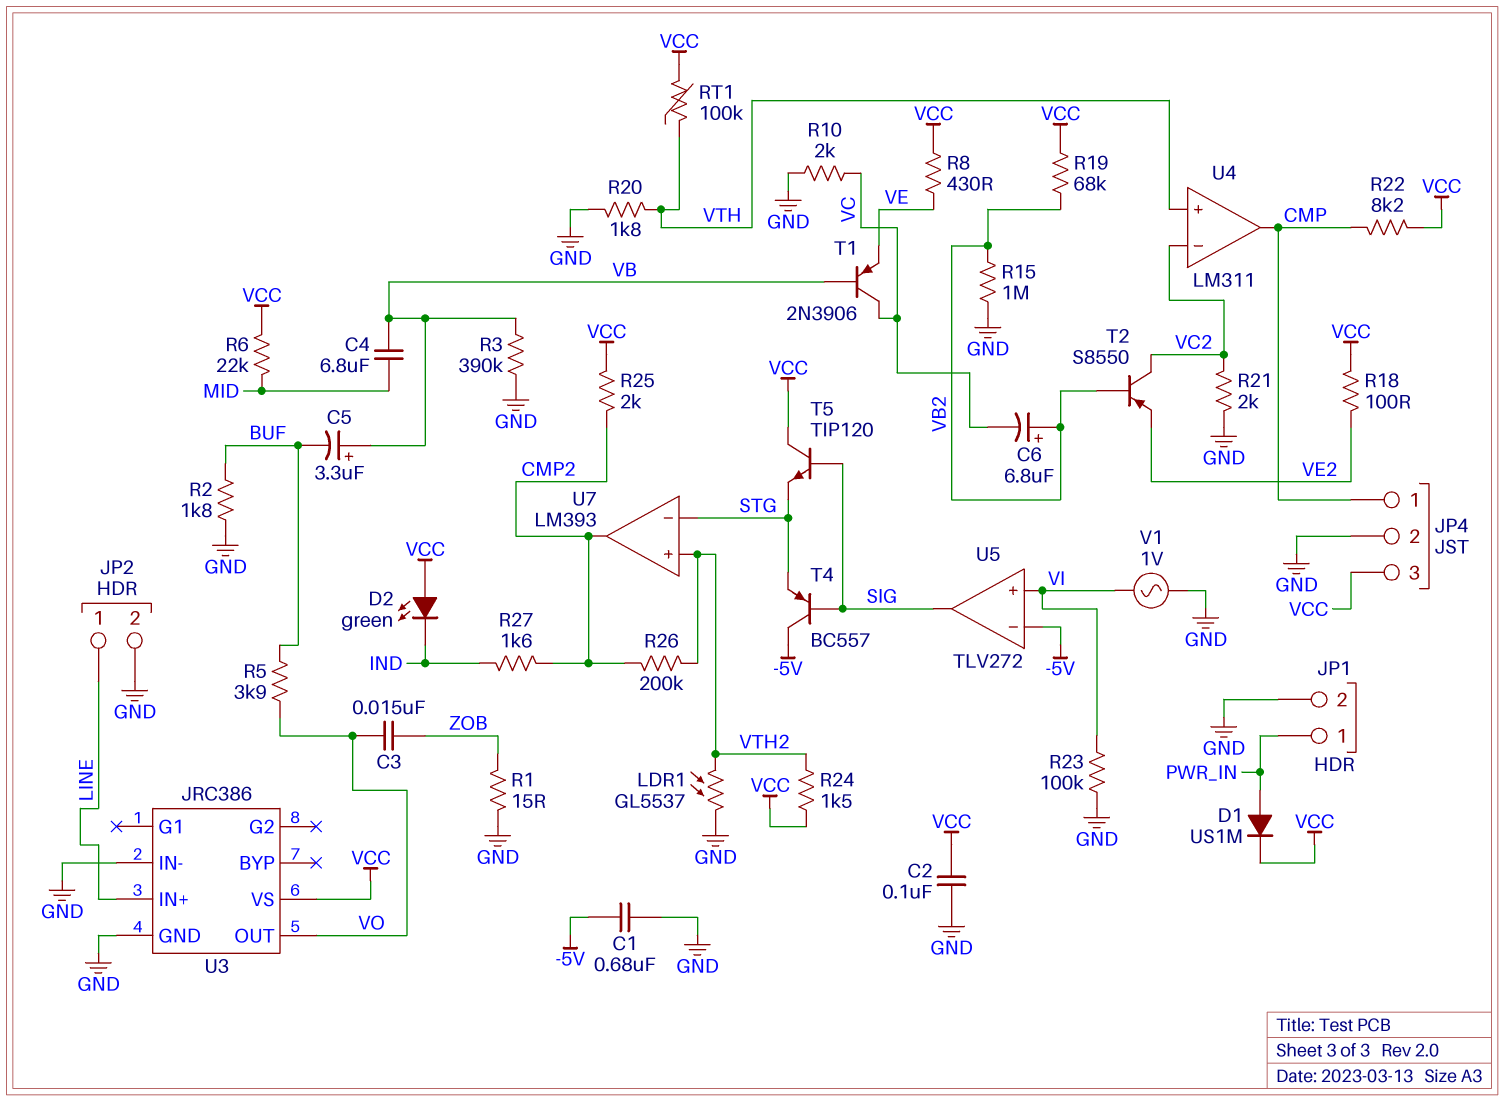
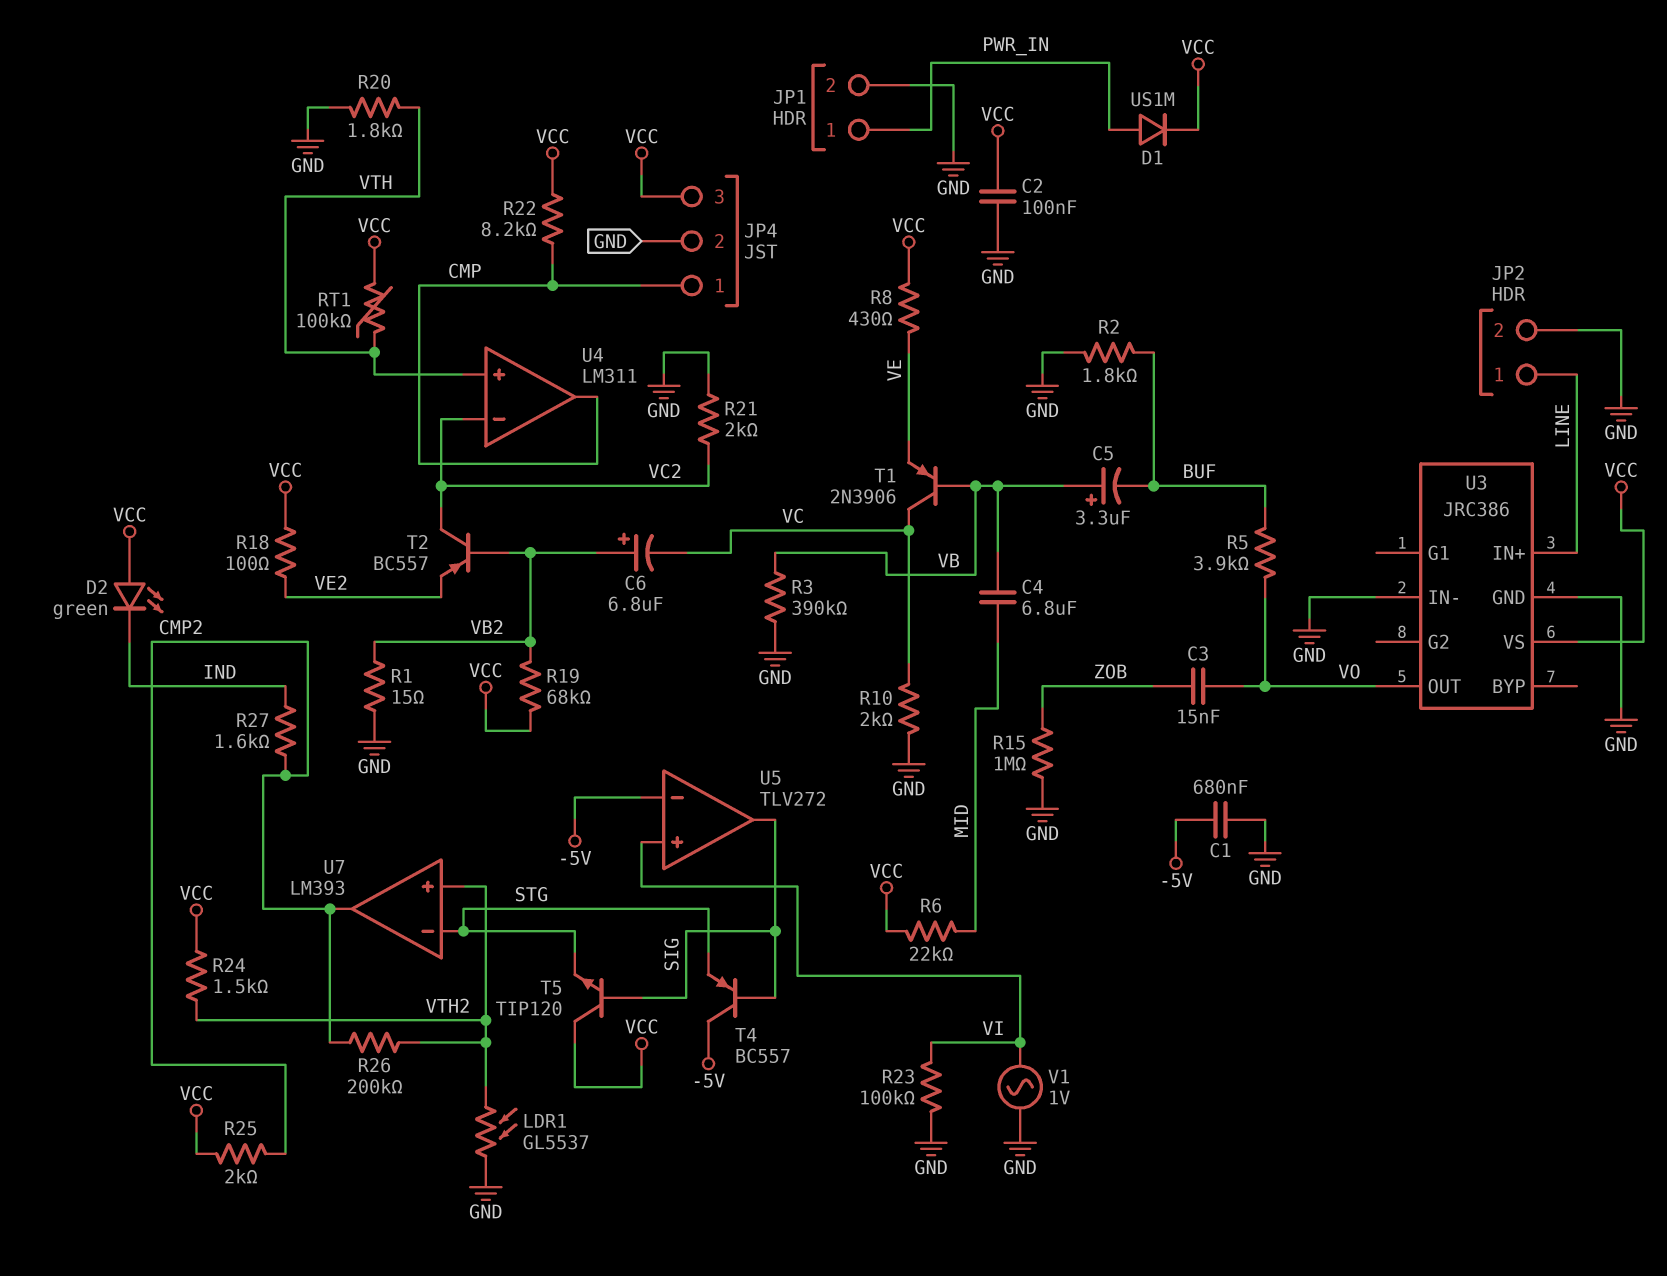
R1: 15 (GND, ZOB) -> 15 (GND, VB2)
R15: 1M (GND, VB2) -> 1M (GND, ZOB)
T2: PNP S8550 (B VB2, C VC2, E VE2) -> PNP BC557 (B VB2, C VC2, E VE2)

